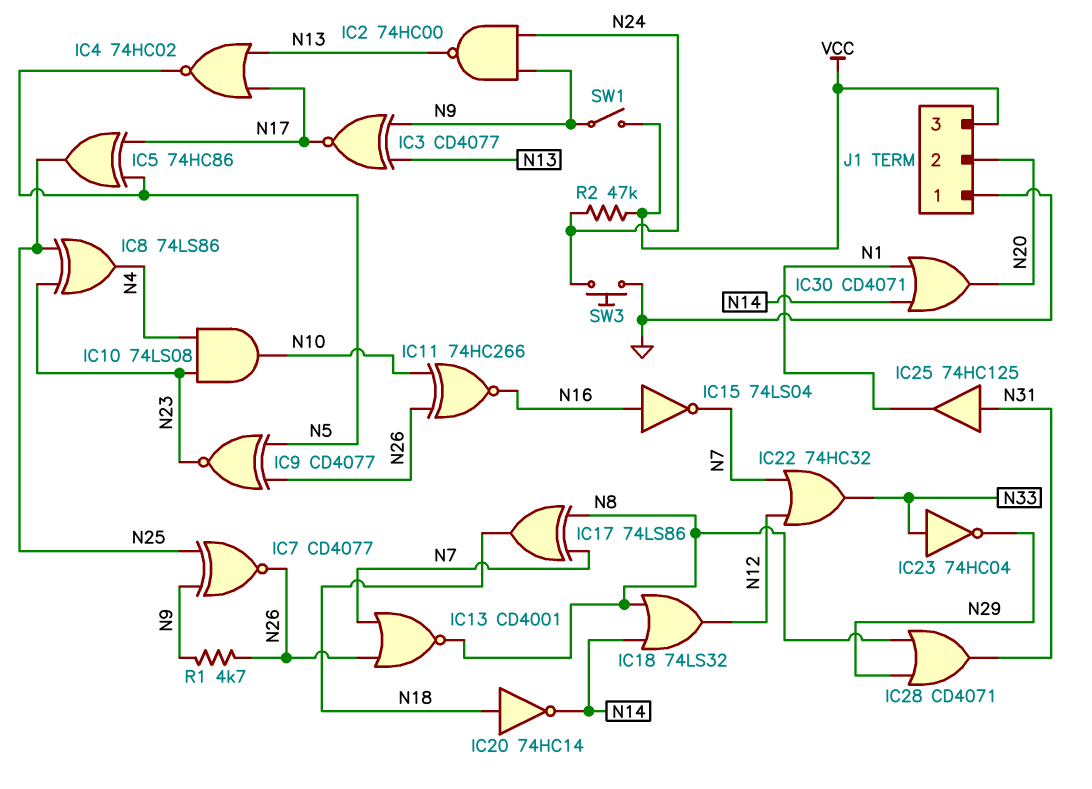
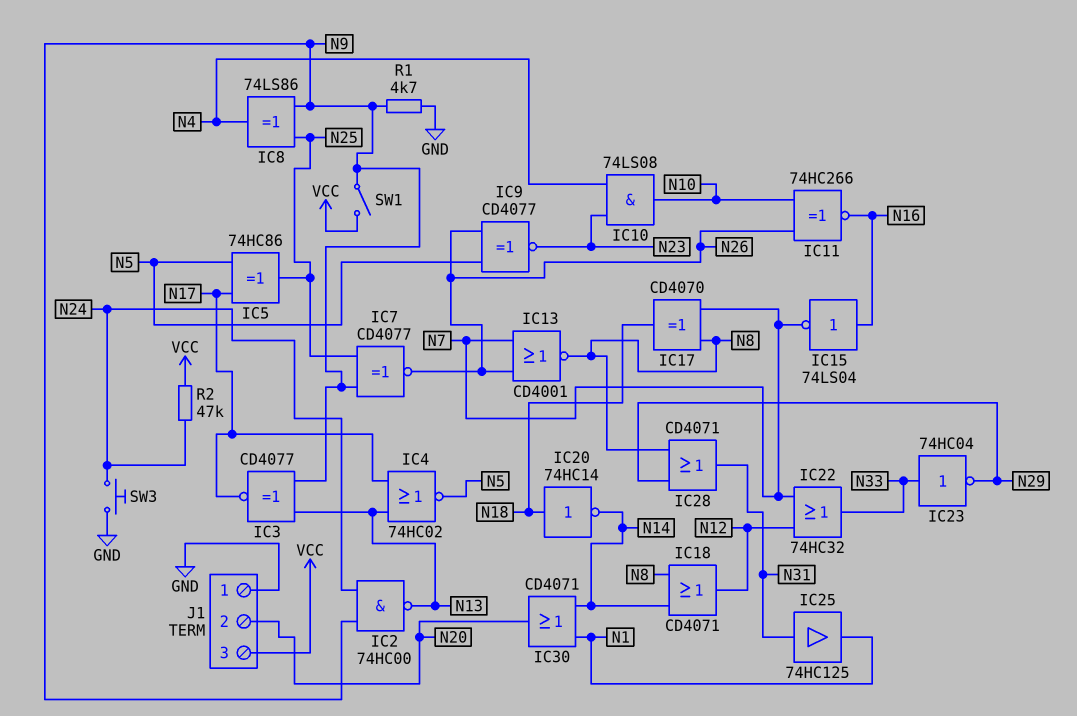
IC8: XOR 74LS86 (in N23, in N25, out N4) -> XOR 74LS86 (in N9, in N25, out N4)
IC17: XOR 74LS86 (in N7, in N8, out N18) -> XOR CD4070 (in N7, in N8, out N18)
IC18: OR 74LS32 (in N8, in N14, out N12) -> OR CD4071 (in N8, in N14, out N12)
R1: 4.7k (N9, N26) -> 4.7k (GND, N9)

